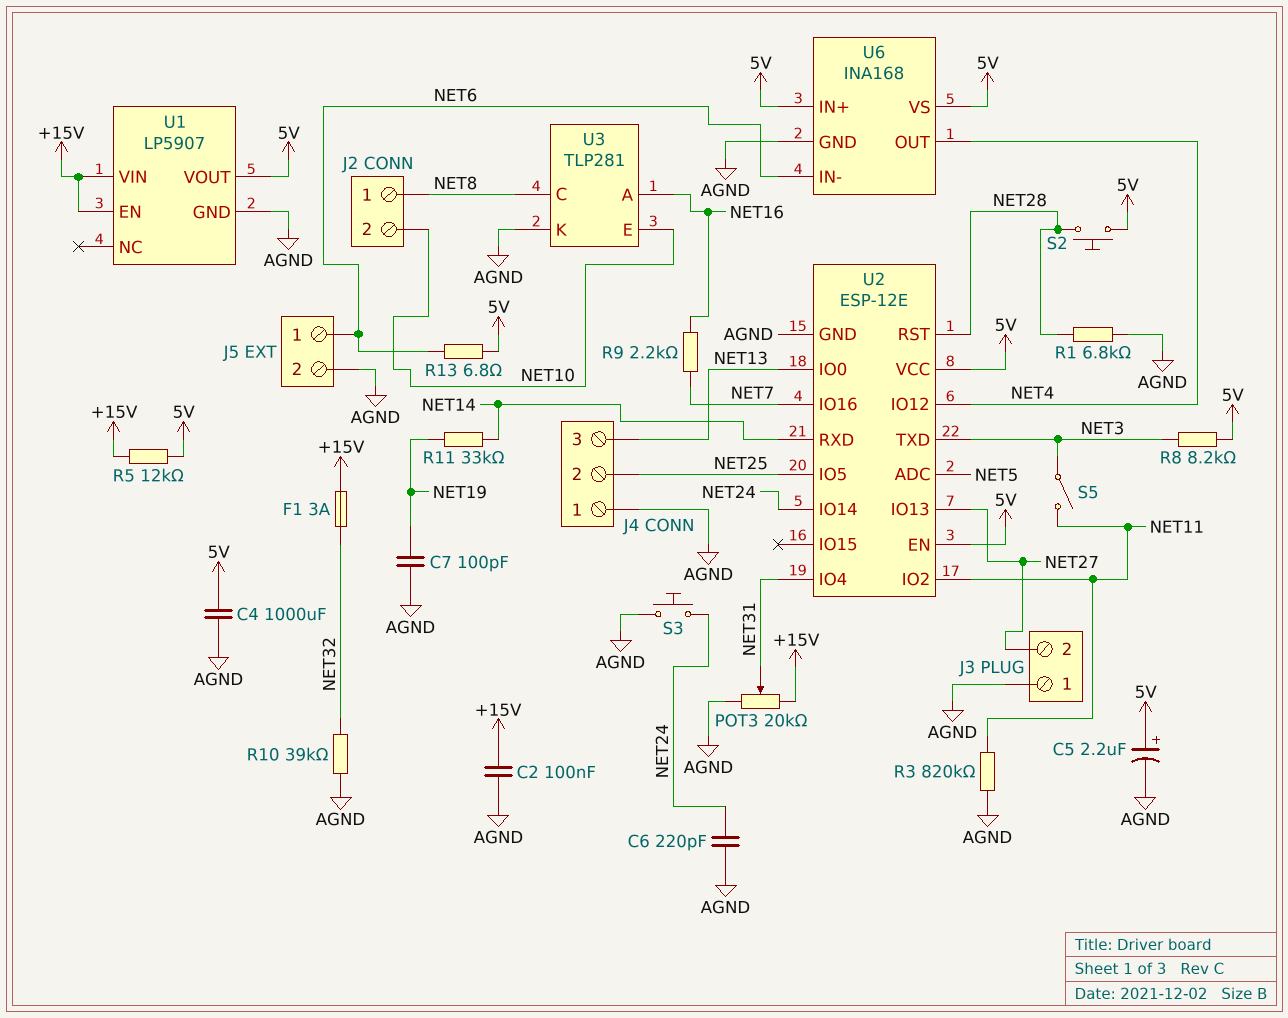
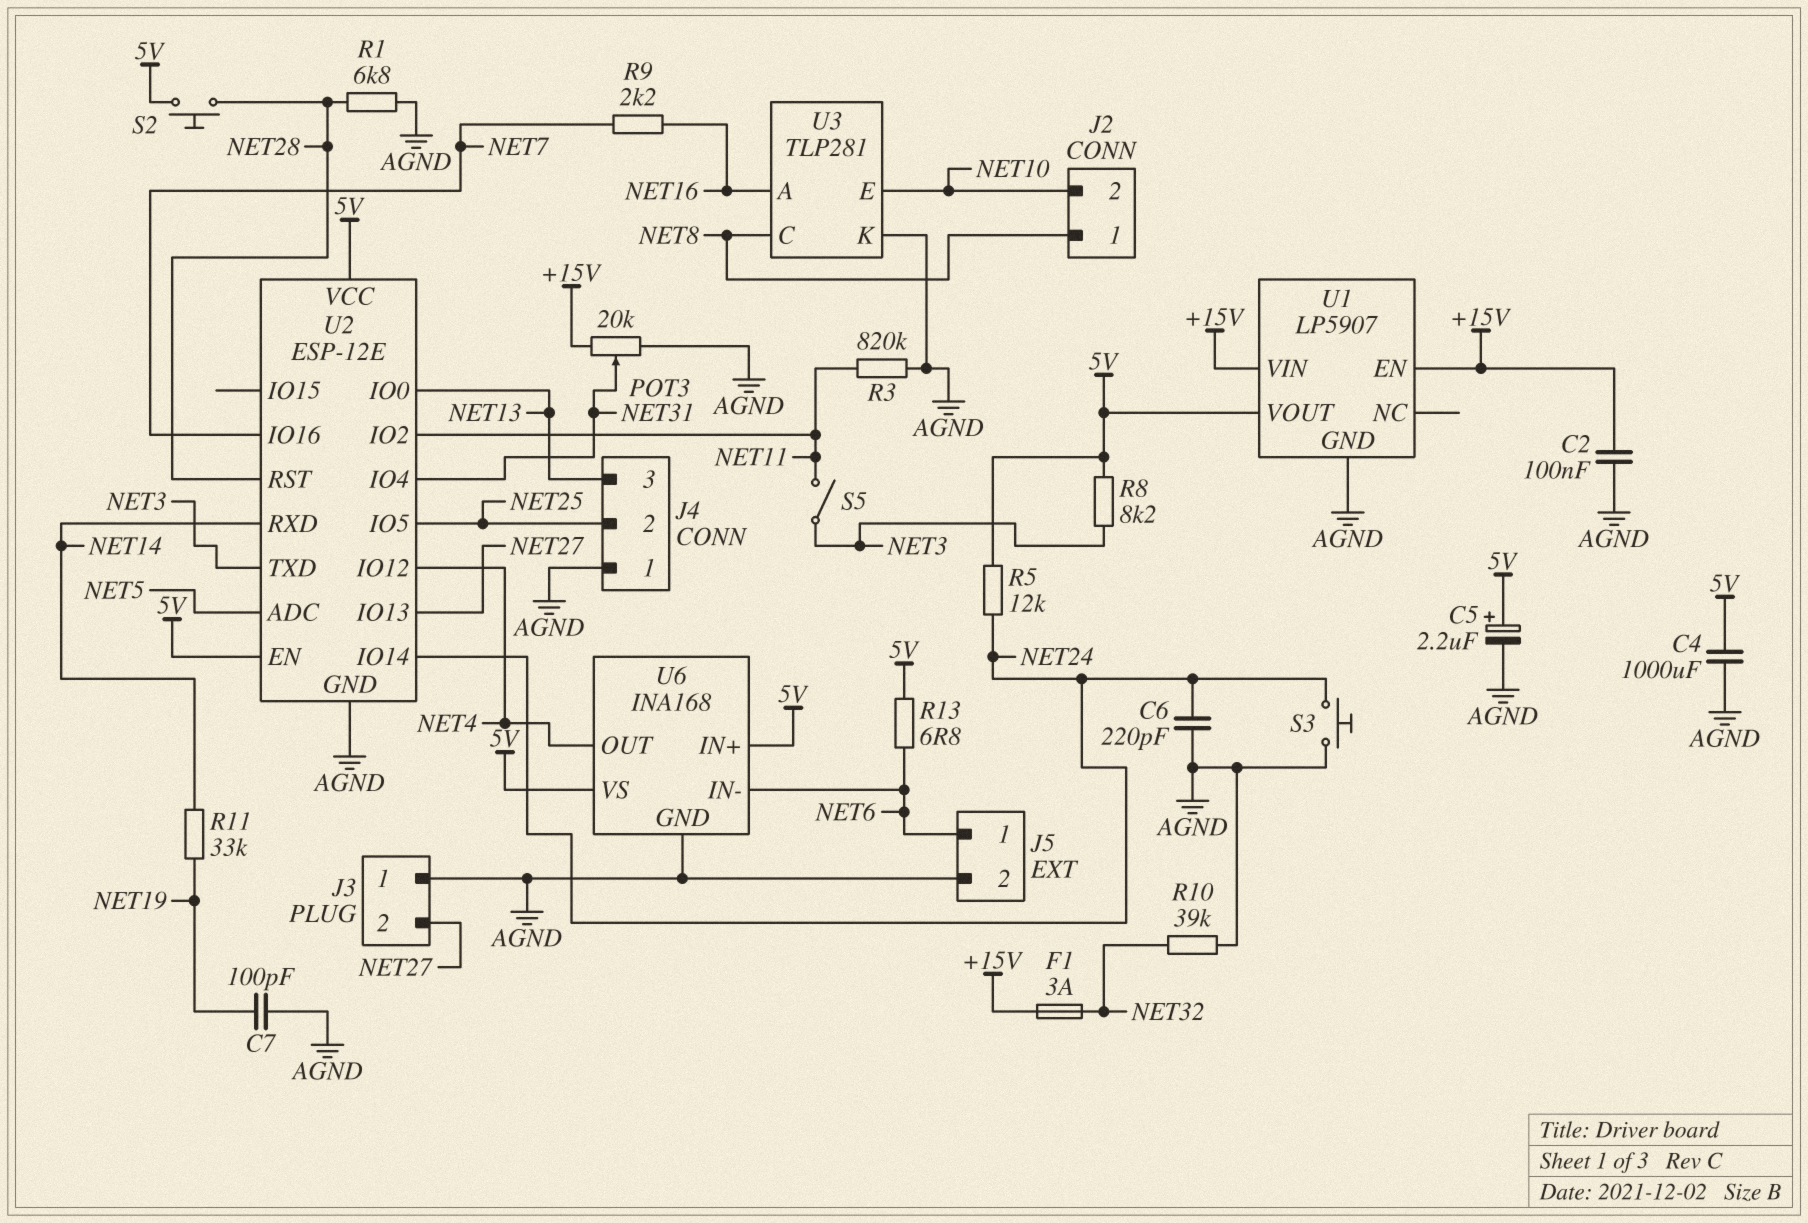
R5: 12k (+15V, 5V) -> 12k (5V, NET24)

